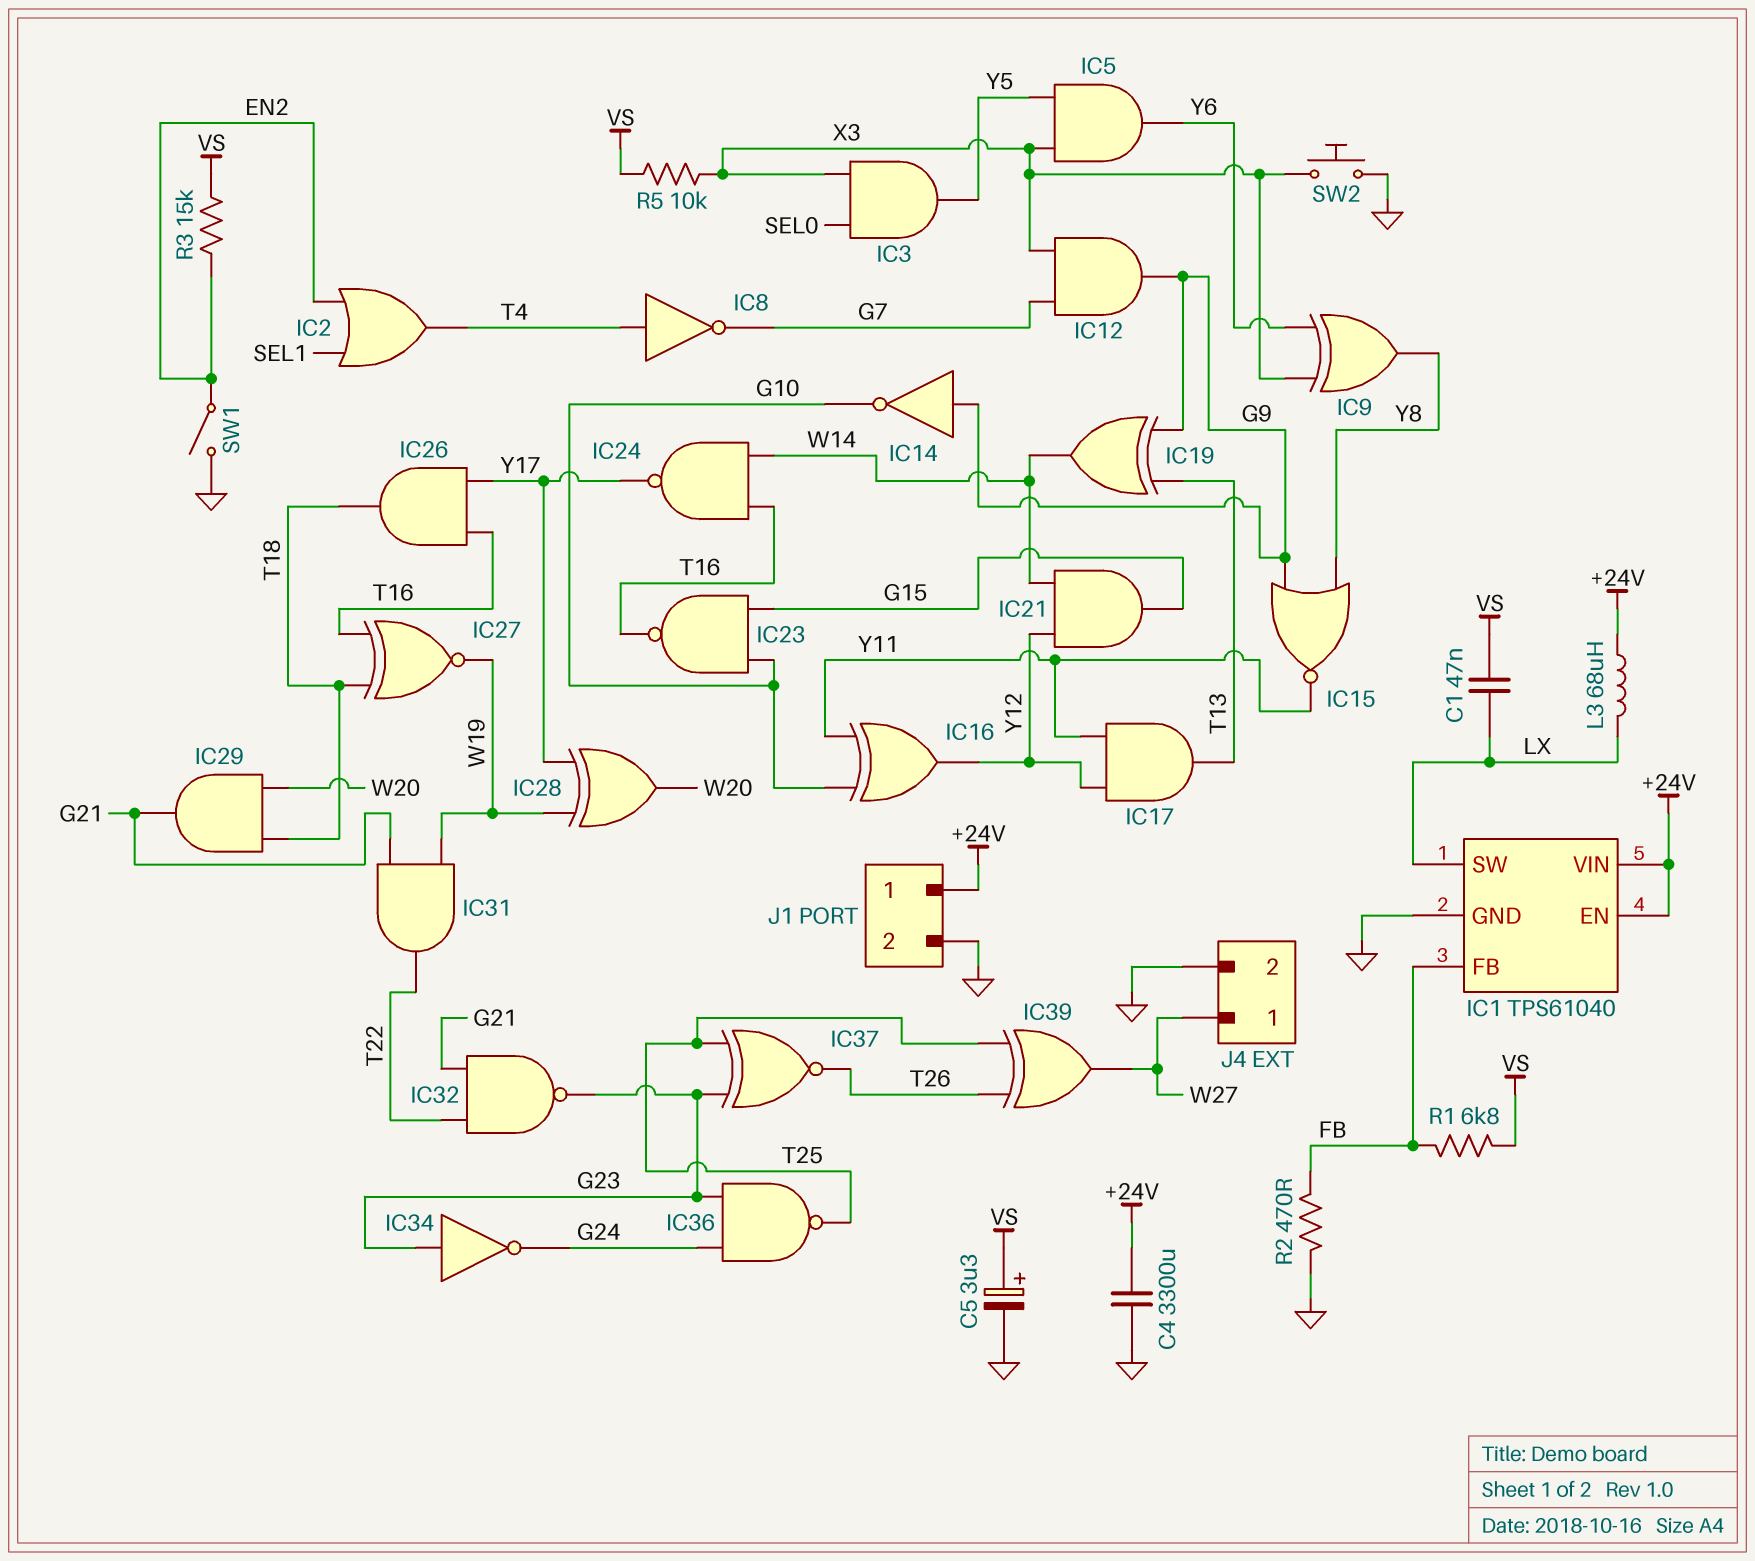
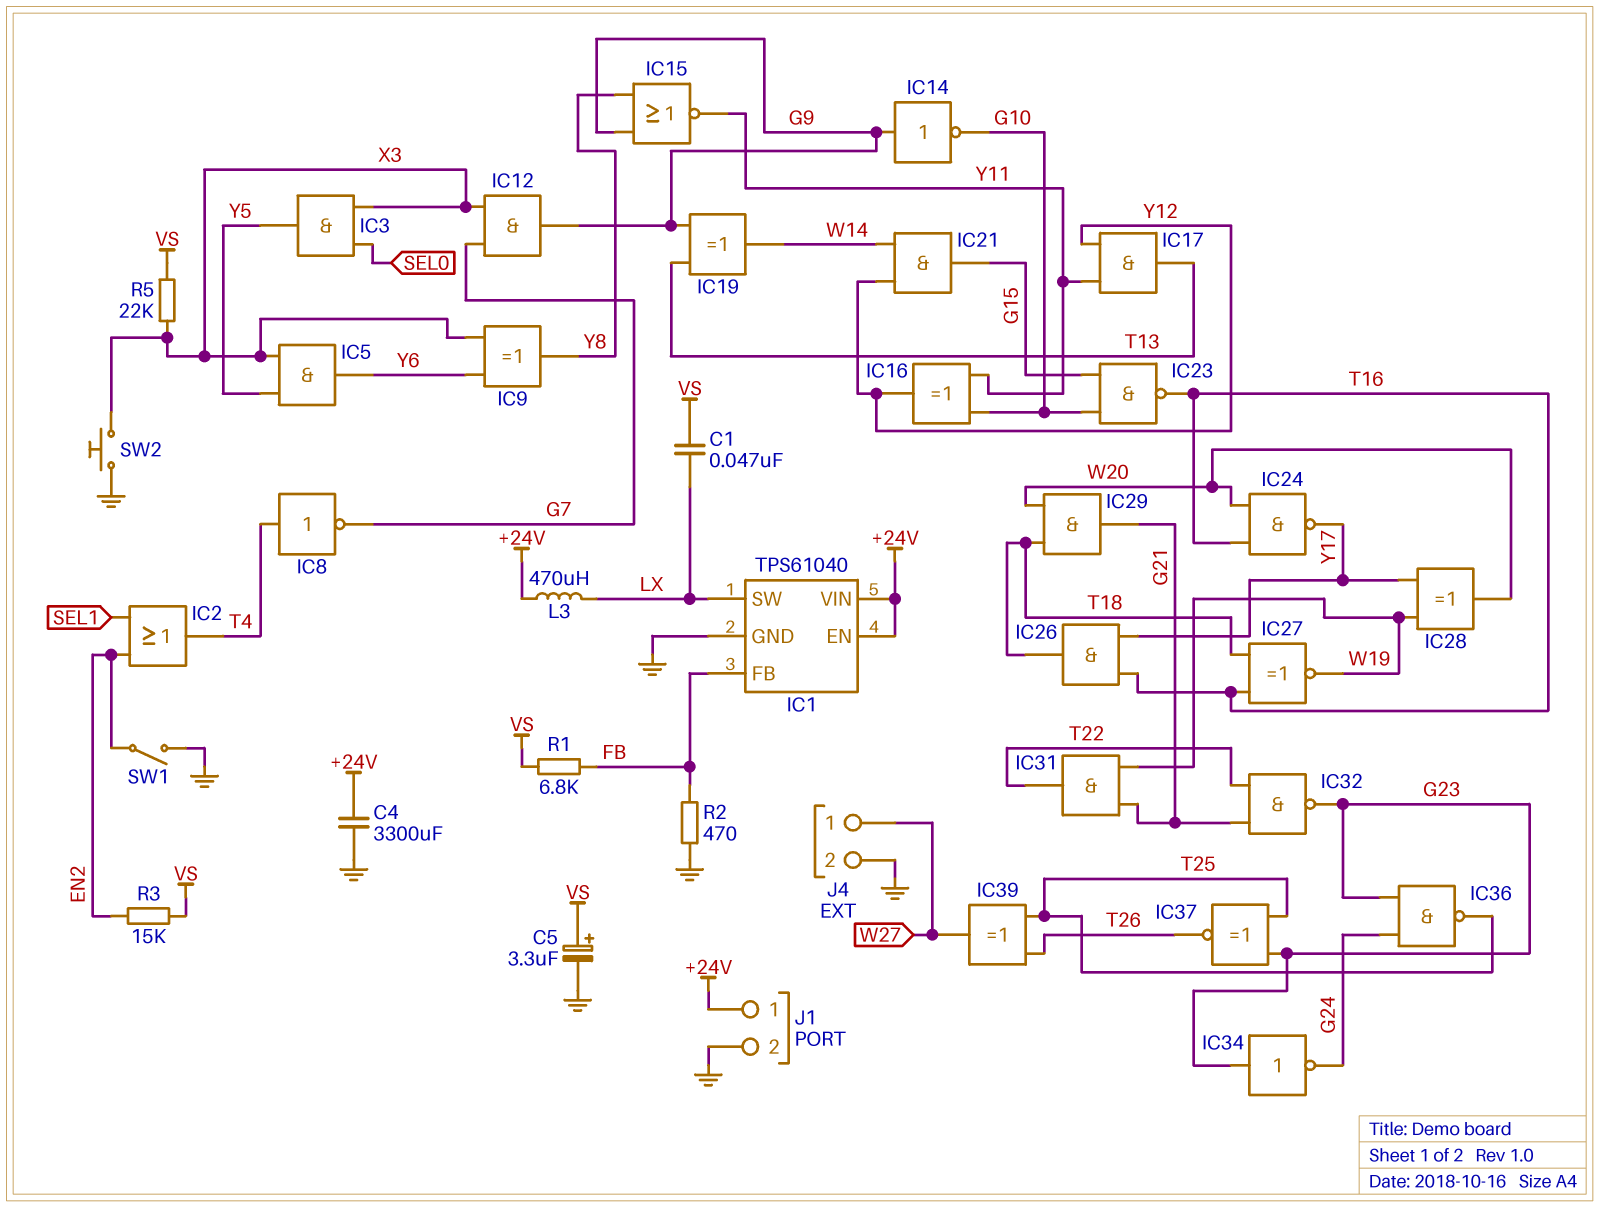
IC24: NAND (in T16, in W14, out Y17) -> NAND (in T16, in W20, out Y17)
L3: 68uH (+24V, LX) -> 470uH (+24V, LX)
R5: 10k (VS, X3) -> 22k (VS, X3)

